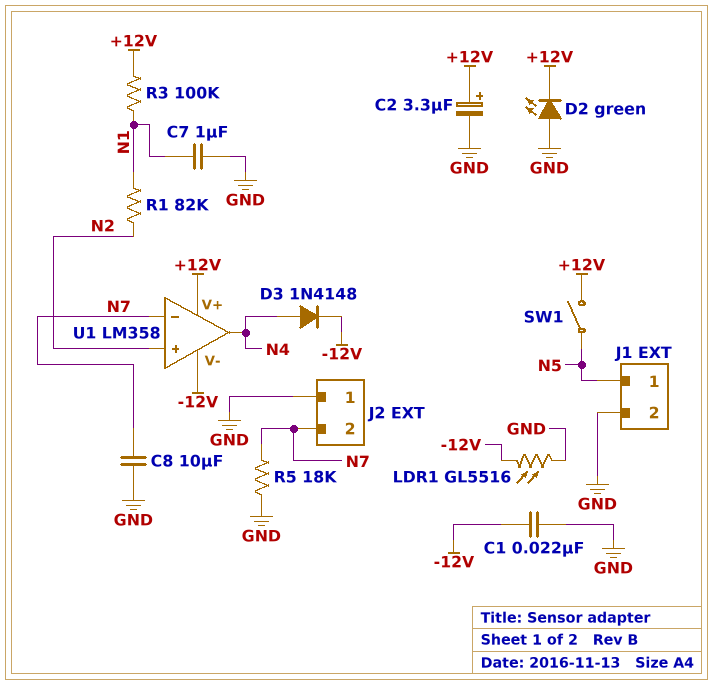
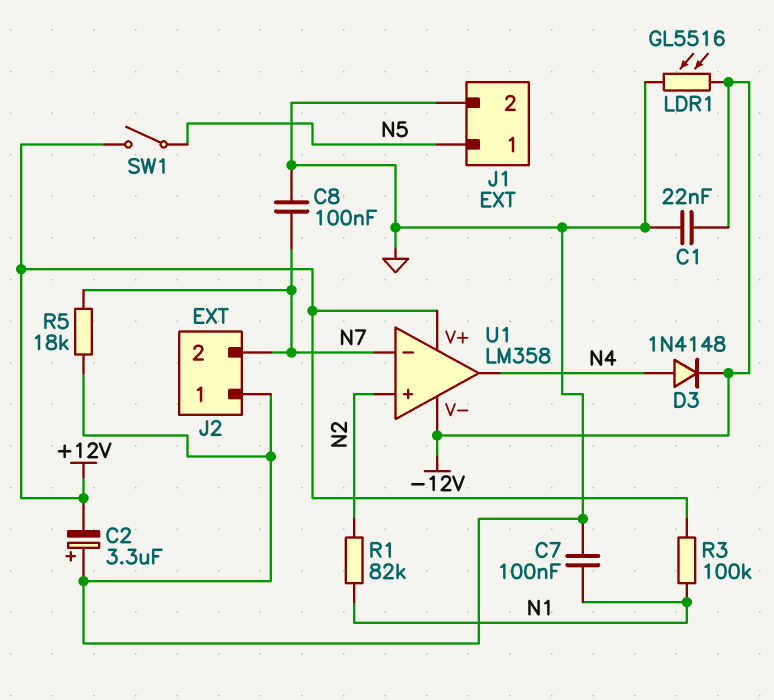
C2: 3.3uF (plus +12V, minus GND) -> 3.3uF (plus GND, minus +12V)
C7: 1uF (GND, N1) -> 100nF (GND, N1)
C8: 10uF (GND, N7) -> 100nF (GND, N7)
D2: LED green (A GND, K +12V) -> none

